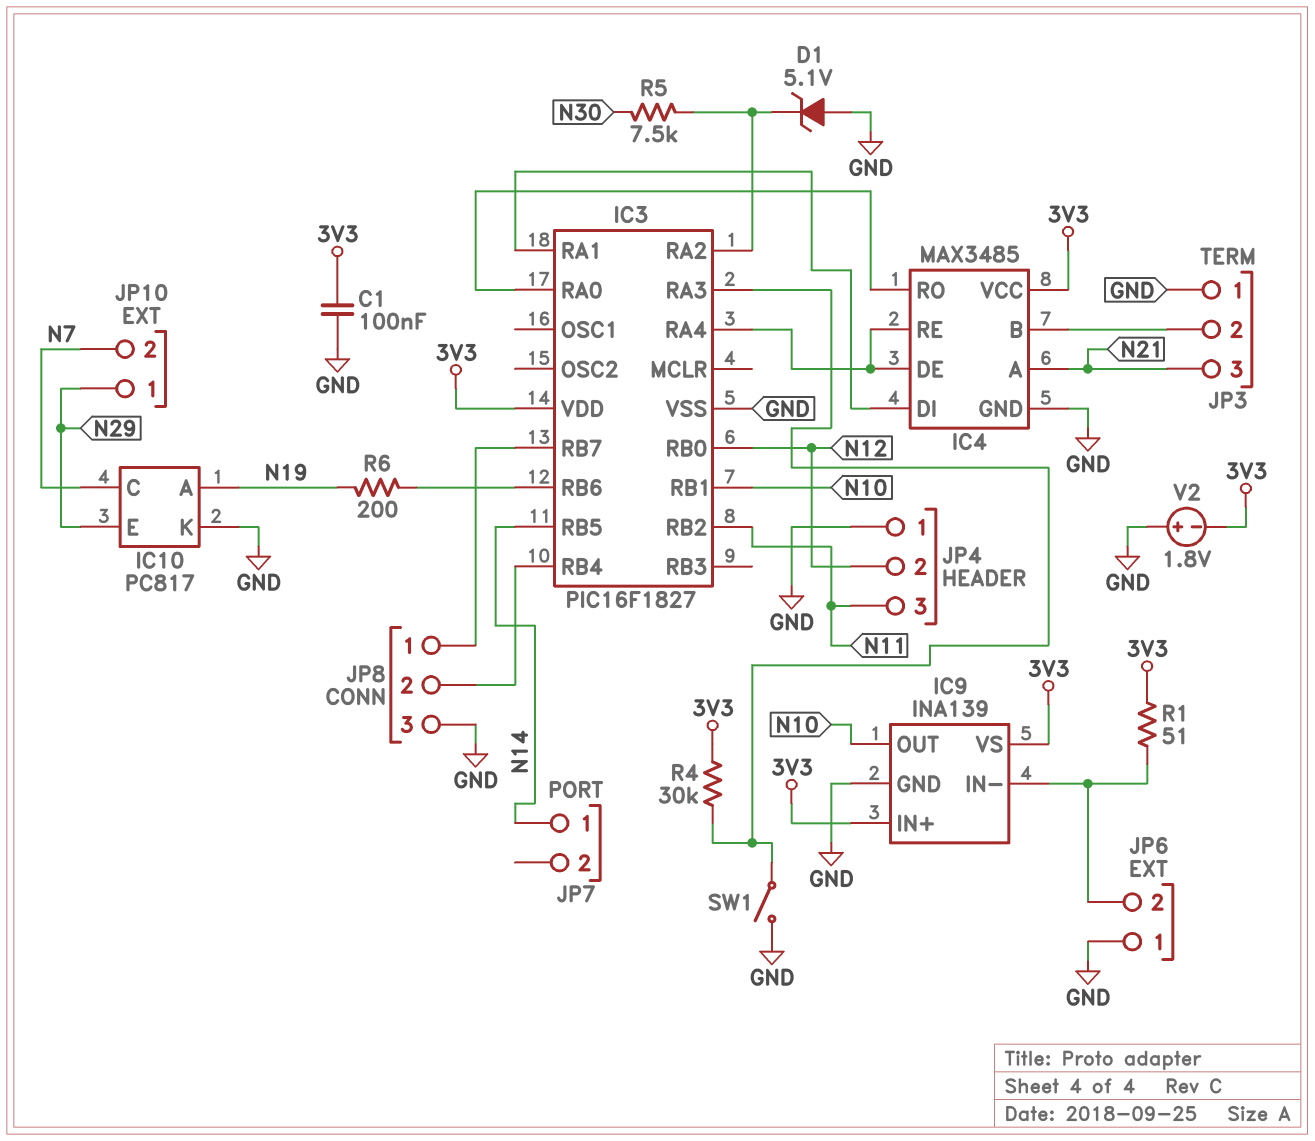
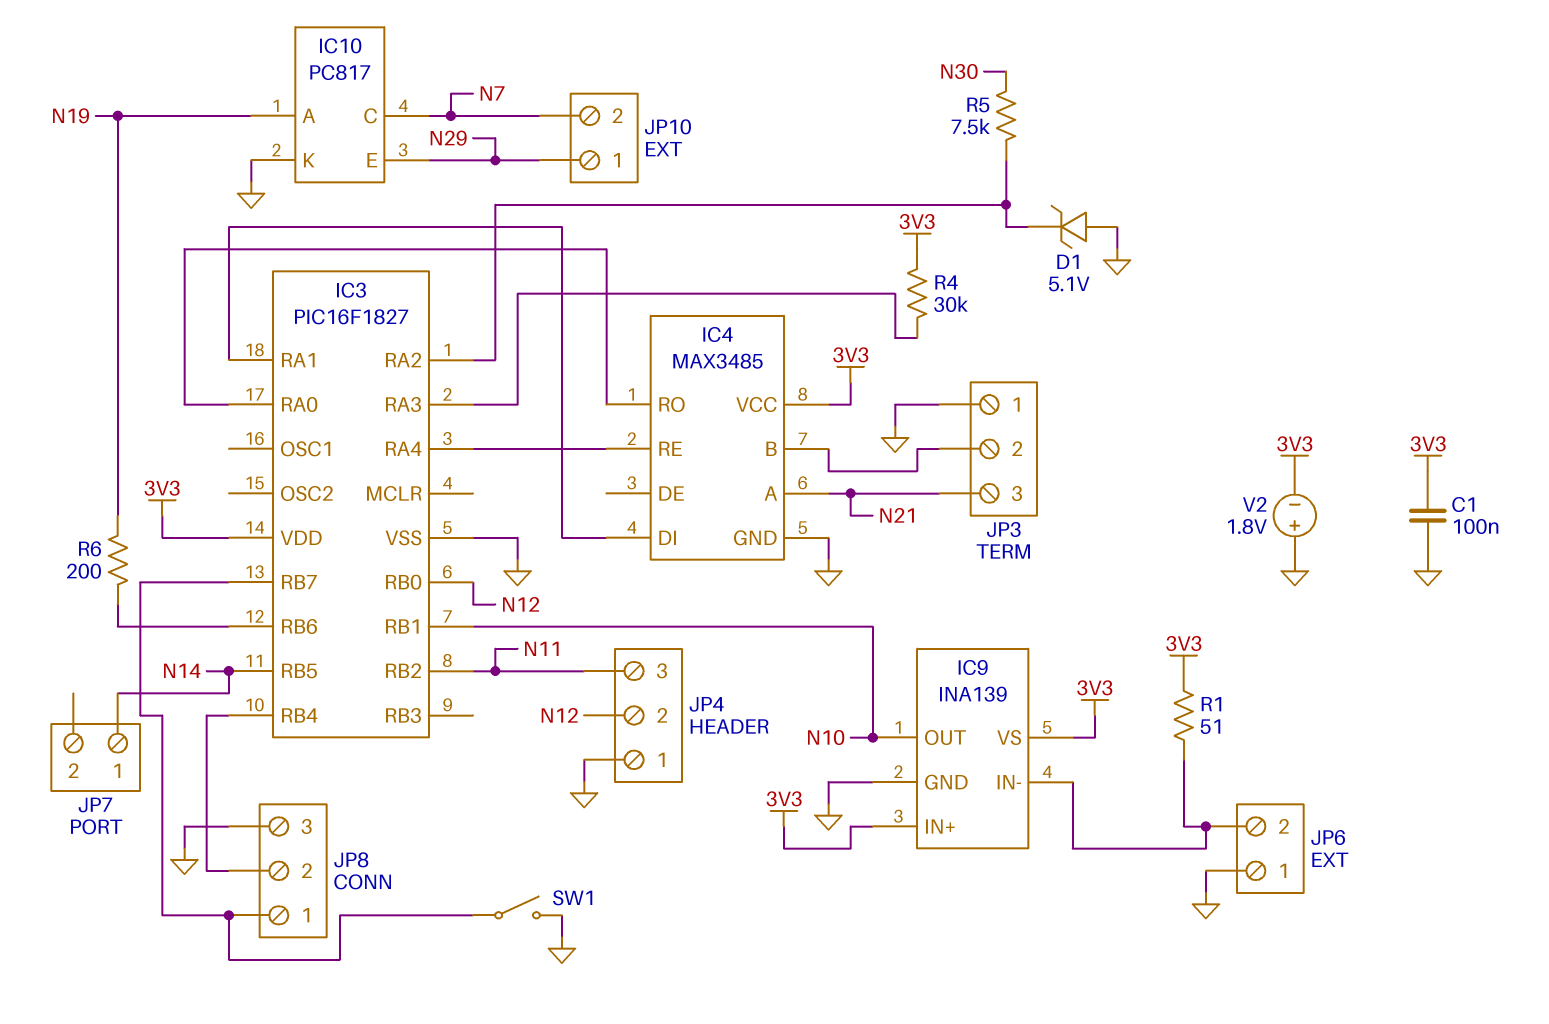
IC4 pin DE: IC3/RA4 -> none
SW1: switch (GND, IC3/RA3) -> switch (GND, IC3/RB7)

